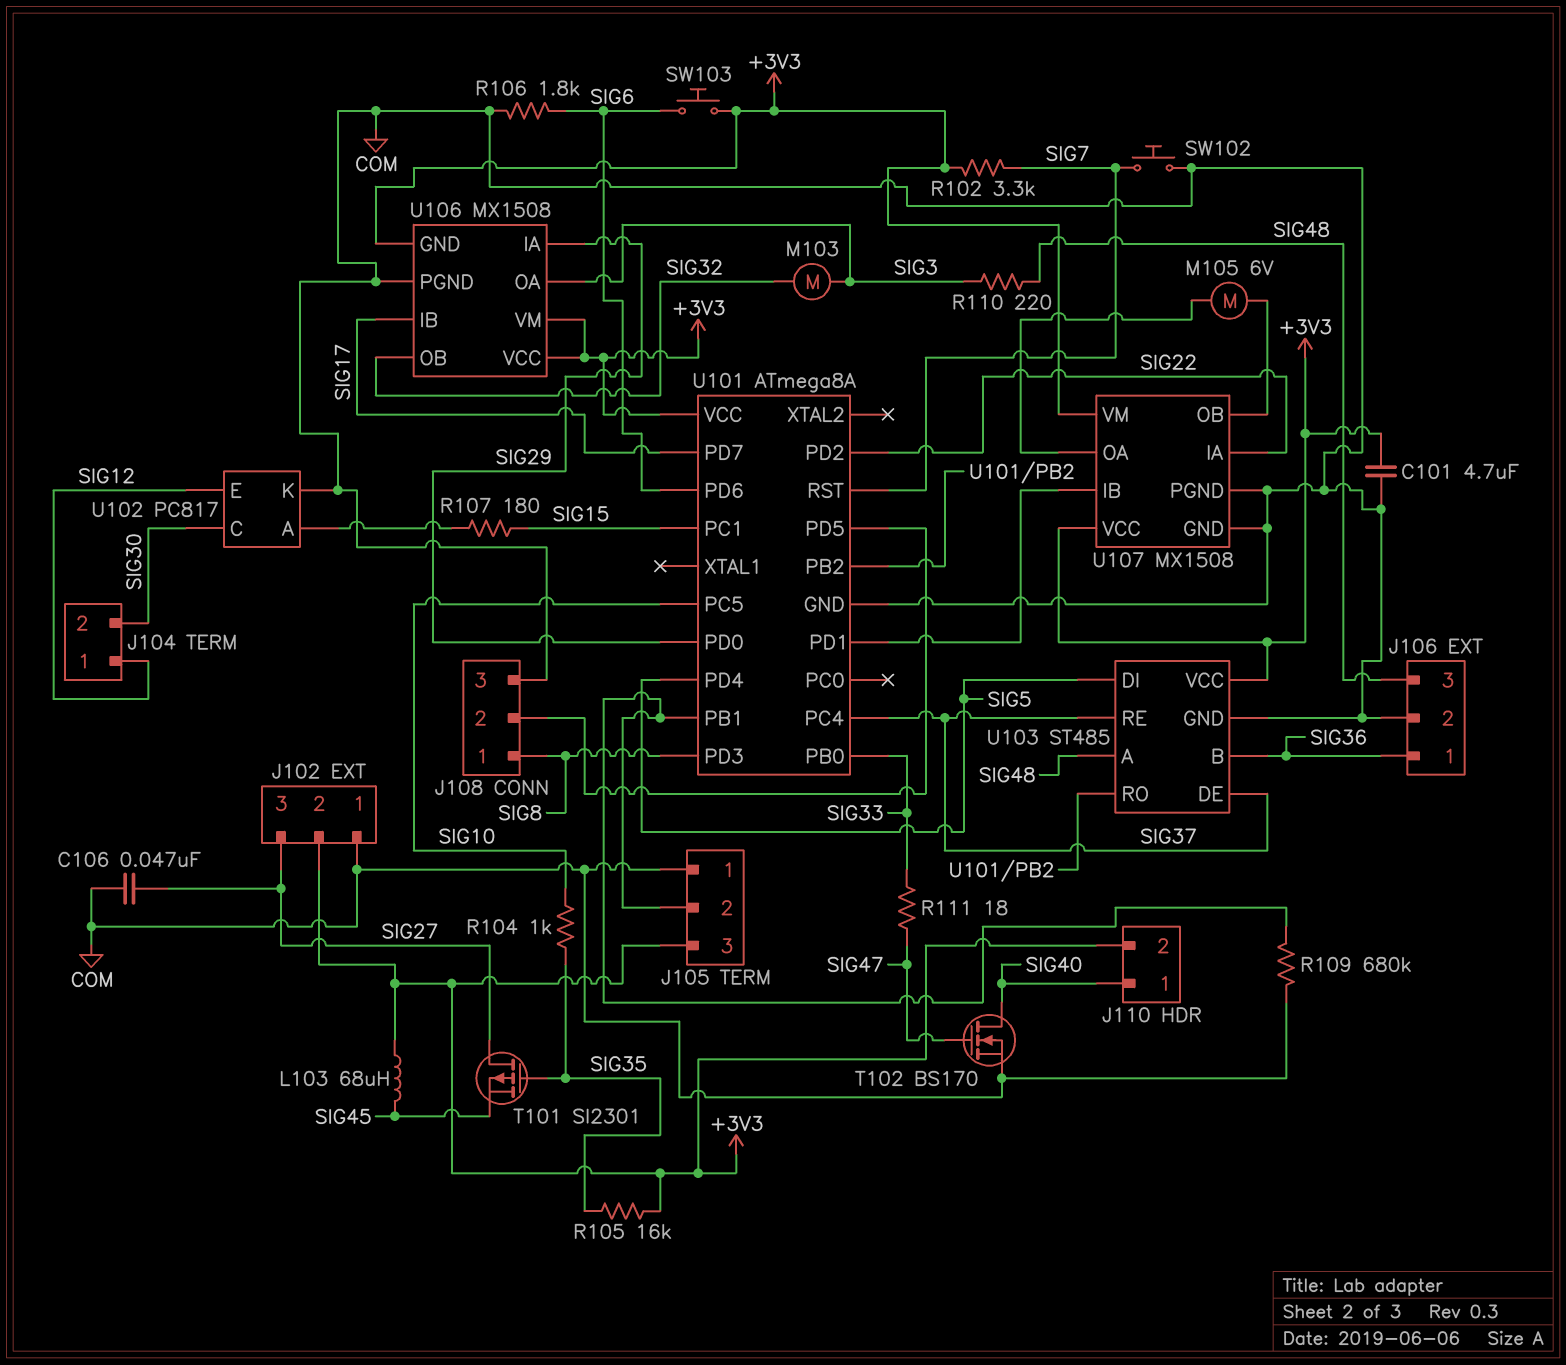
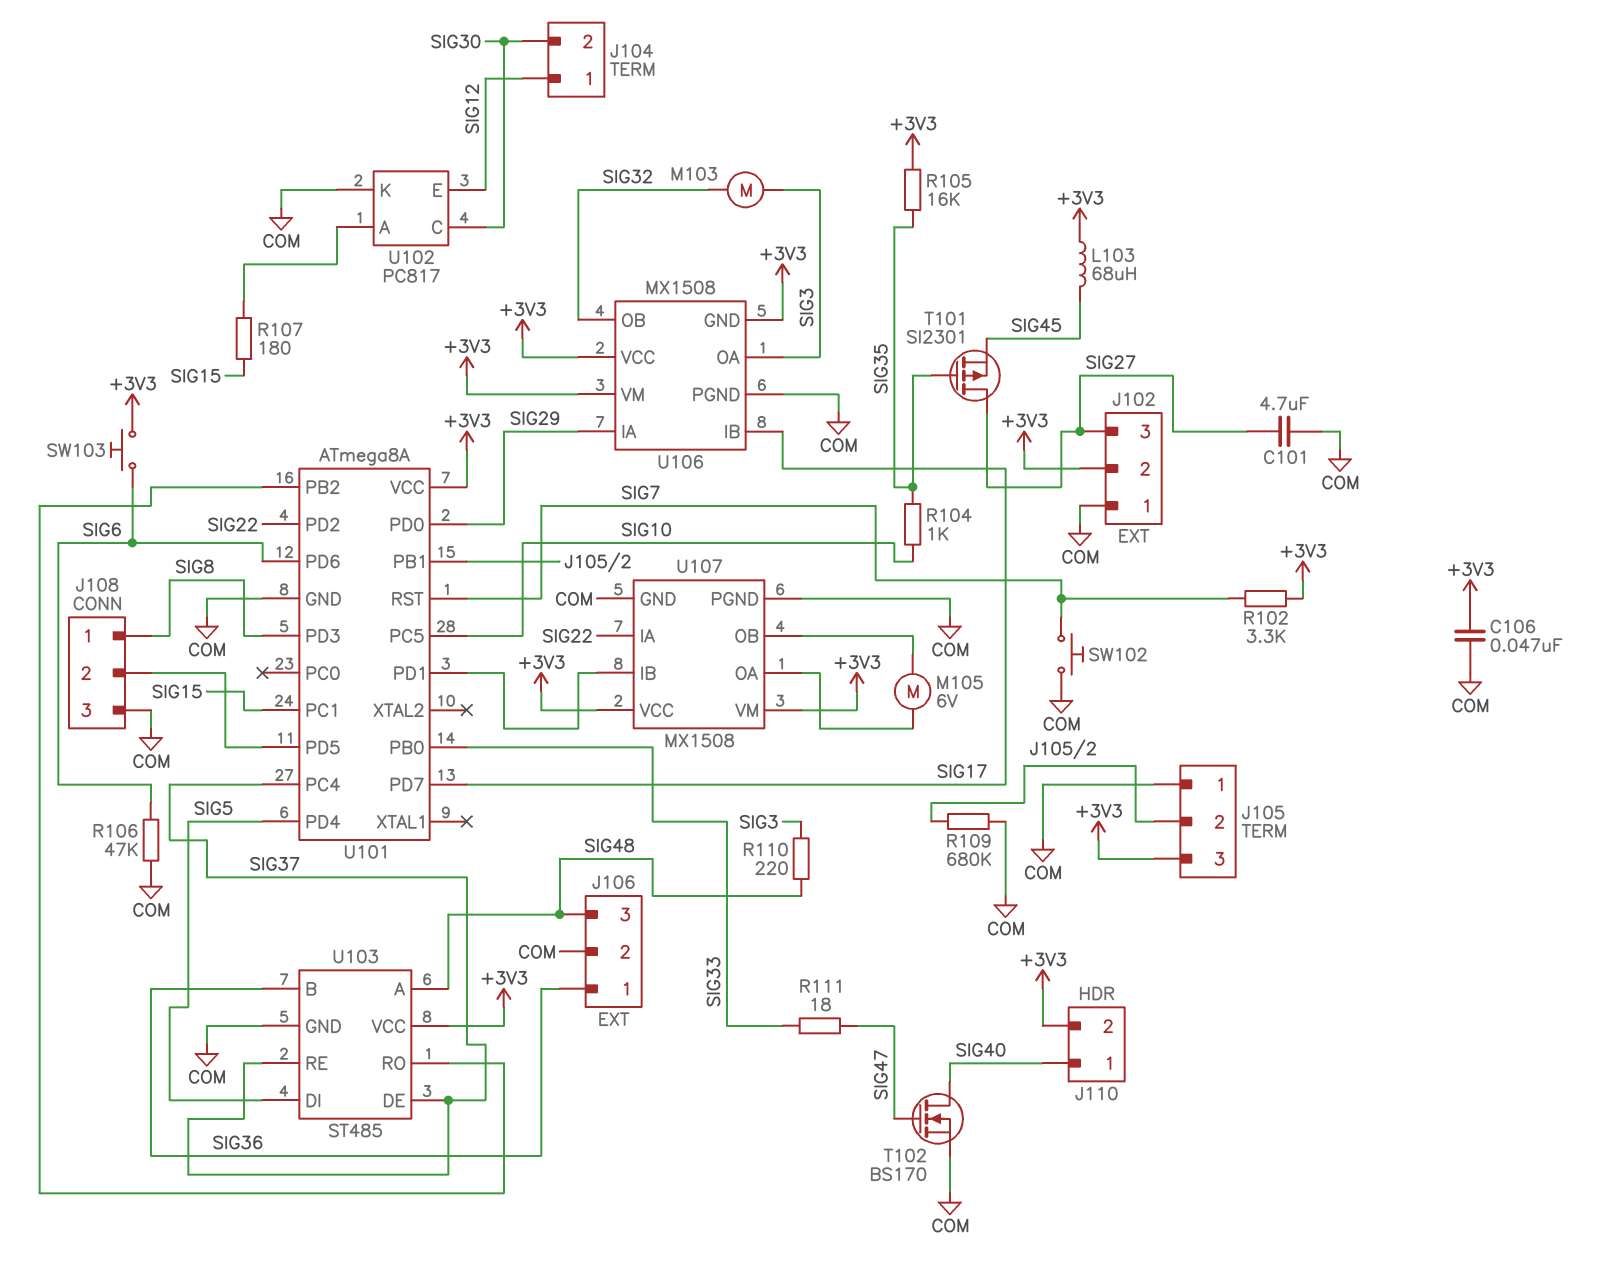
C101: 4.7uF (+3V3, COM) -> 4.7uF (COM, SIG27)
C106: 47nF (COM, SIG27) -> 47nF (+3V3, COM)
R106: 1.8k (COM, SIG6) -> 47k (COM, SIG6)

